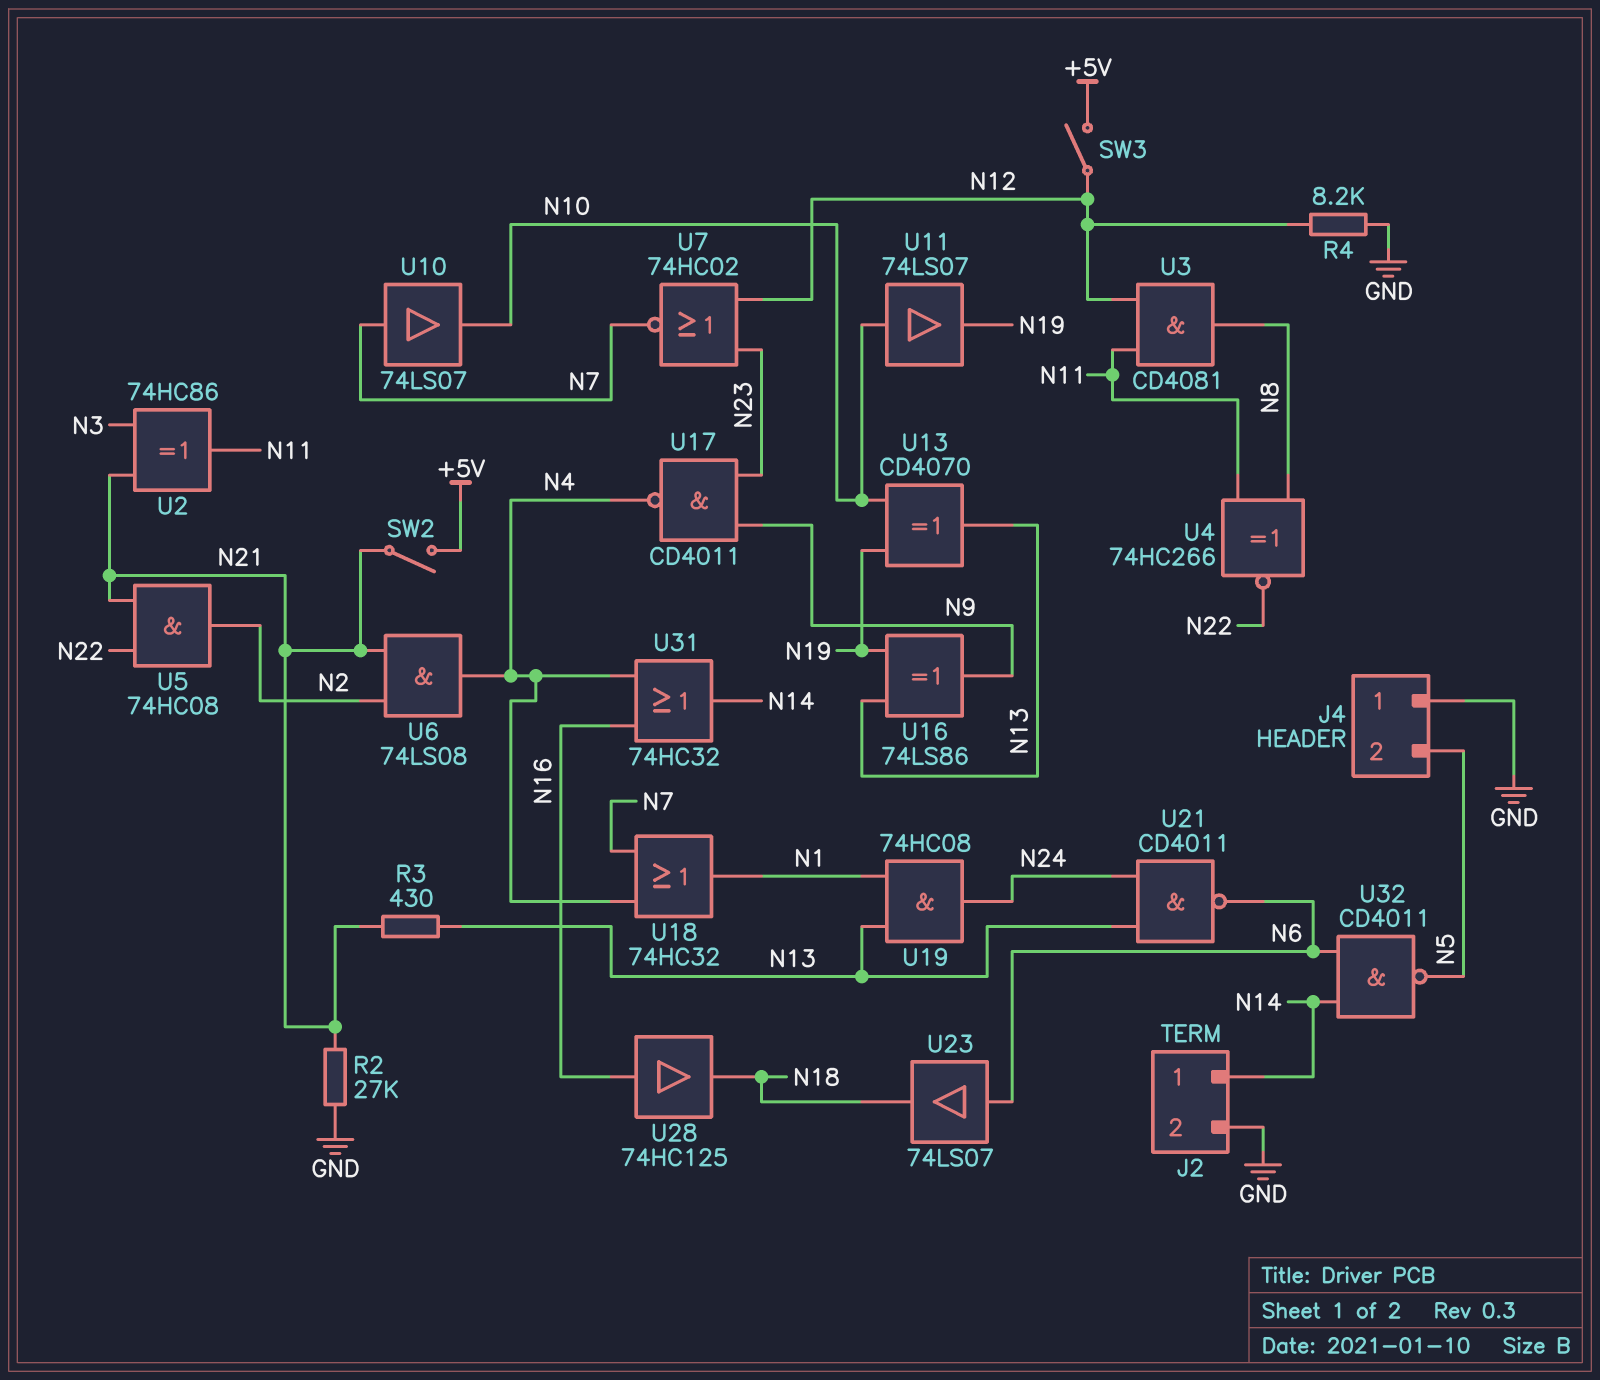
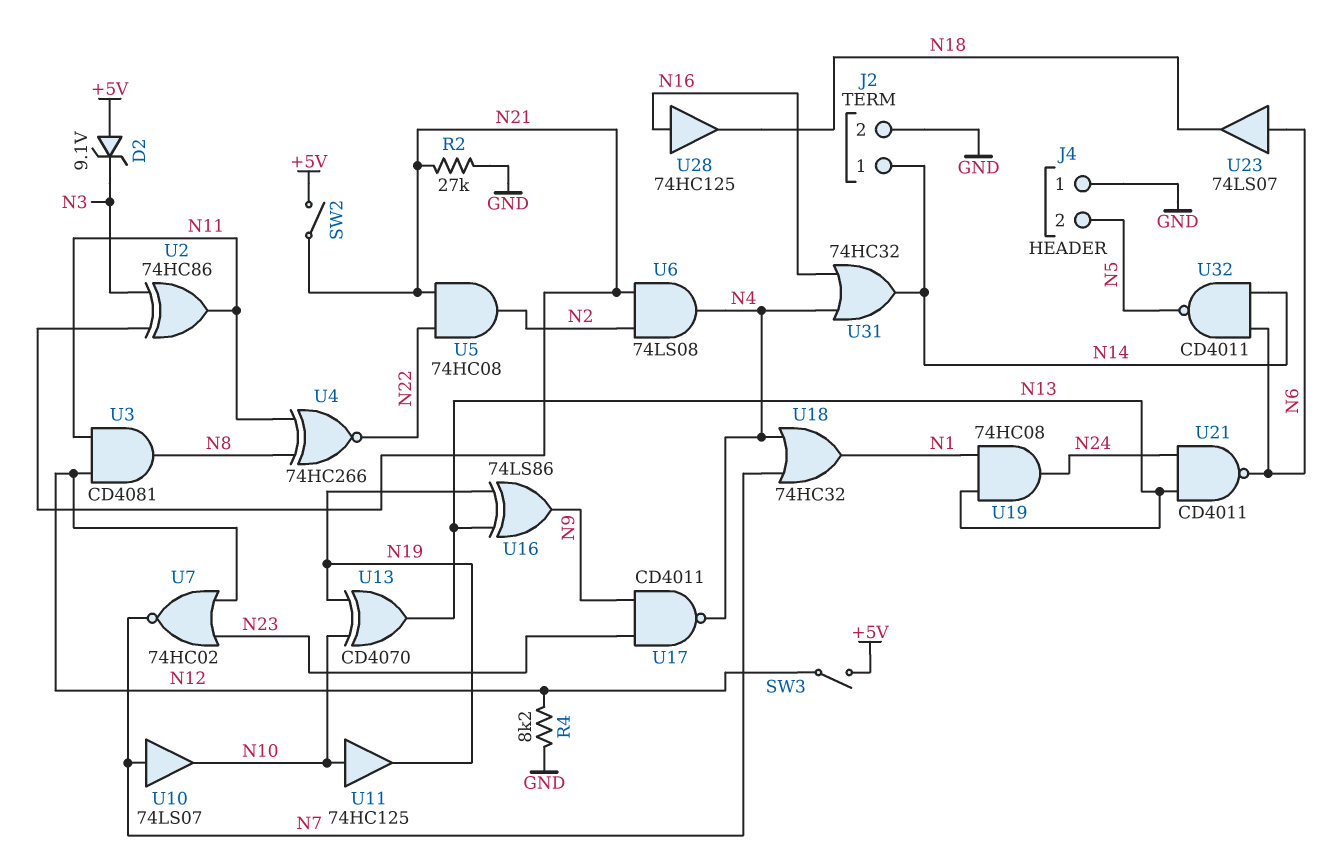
D2: none -> zener 9.1V (A +5V, K N3)
R3: 430 (N13, N21) -> none
U11: buffer 74LS07 (in N10, out N19) -> buffer 74HC125 (in N10, out N19)

